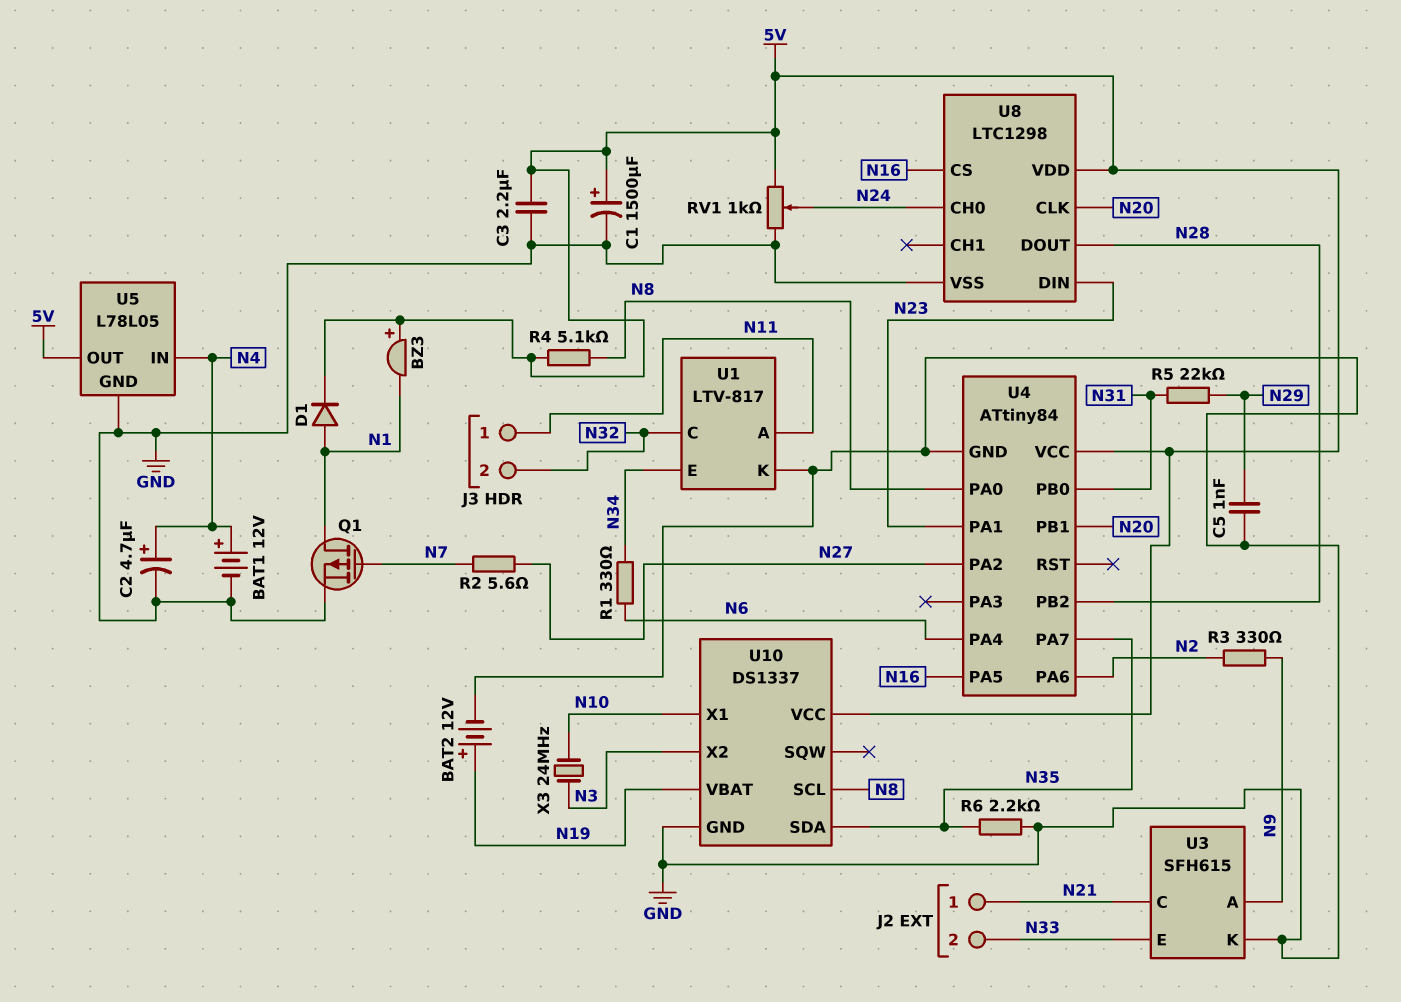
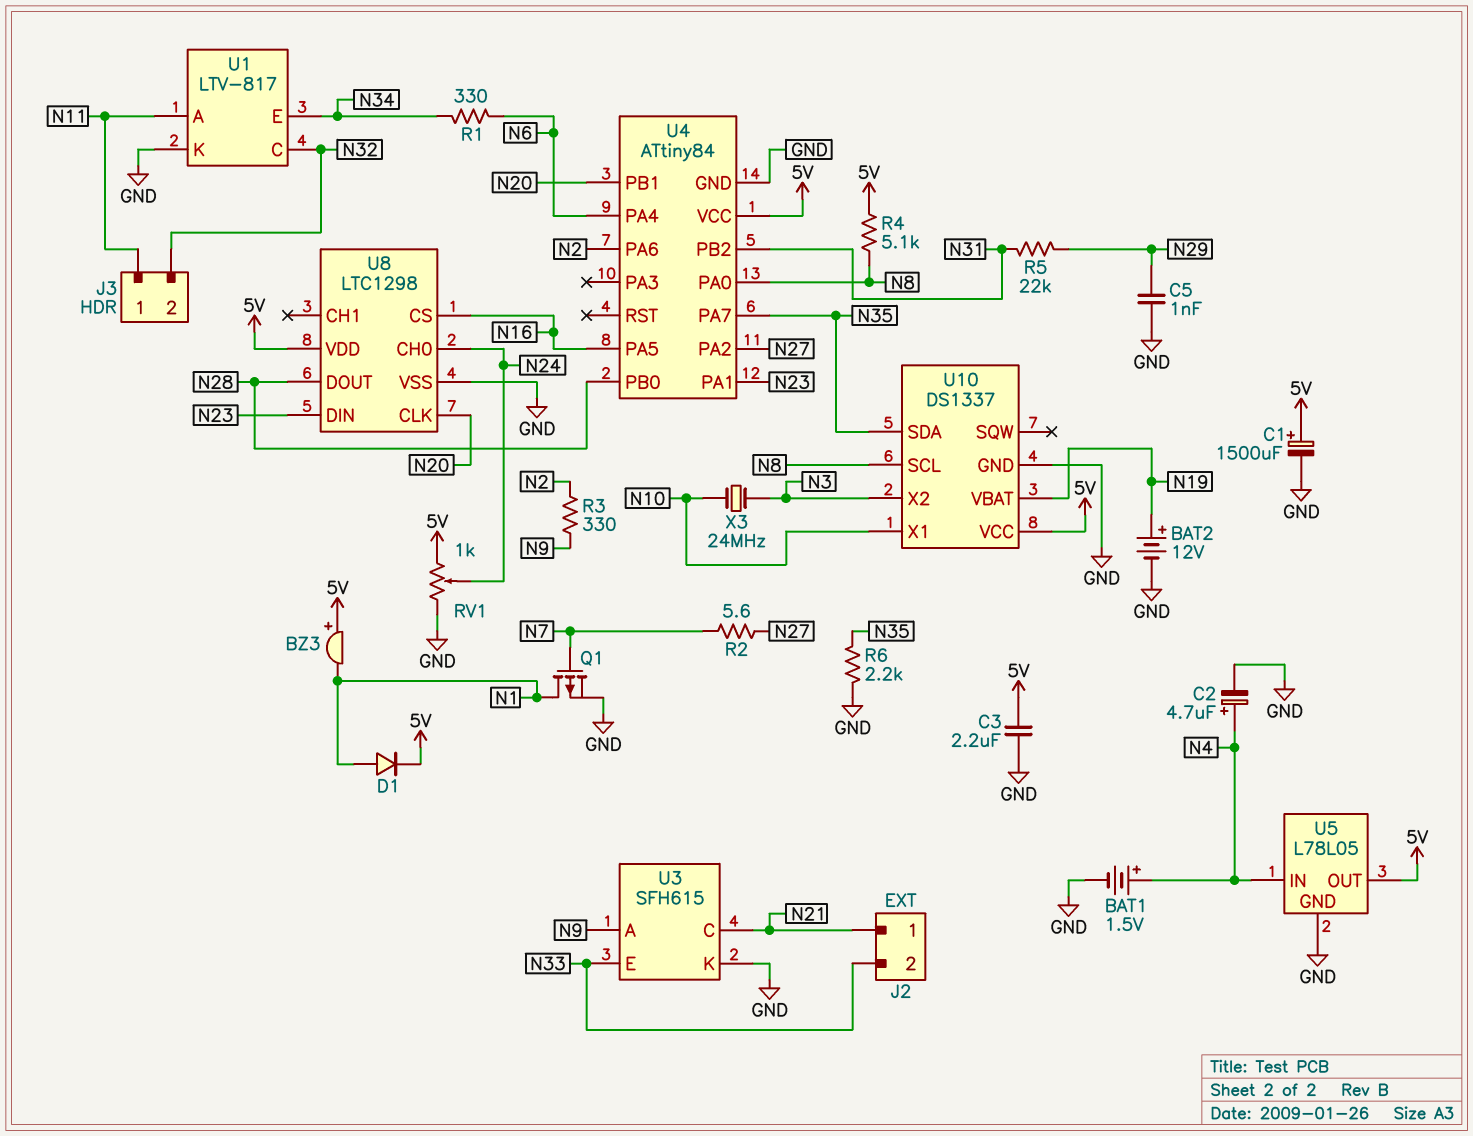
BAT1: 12V (plus N4, minus GND) -> 1.5V (plus N4, minus GND)
U4 pin PB0: N31 -> N28
U4 pin PB2: N28 -> N31

